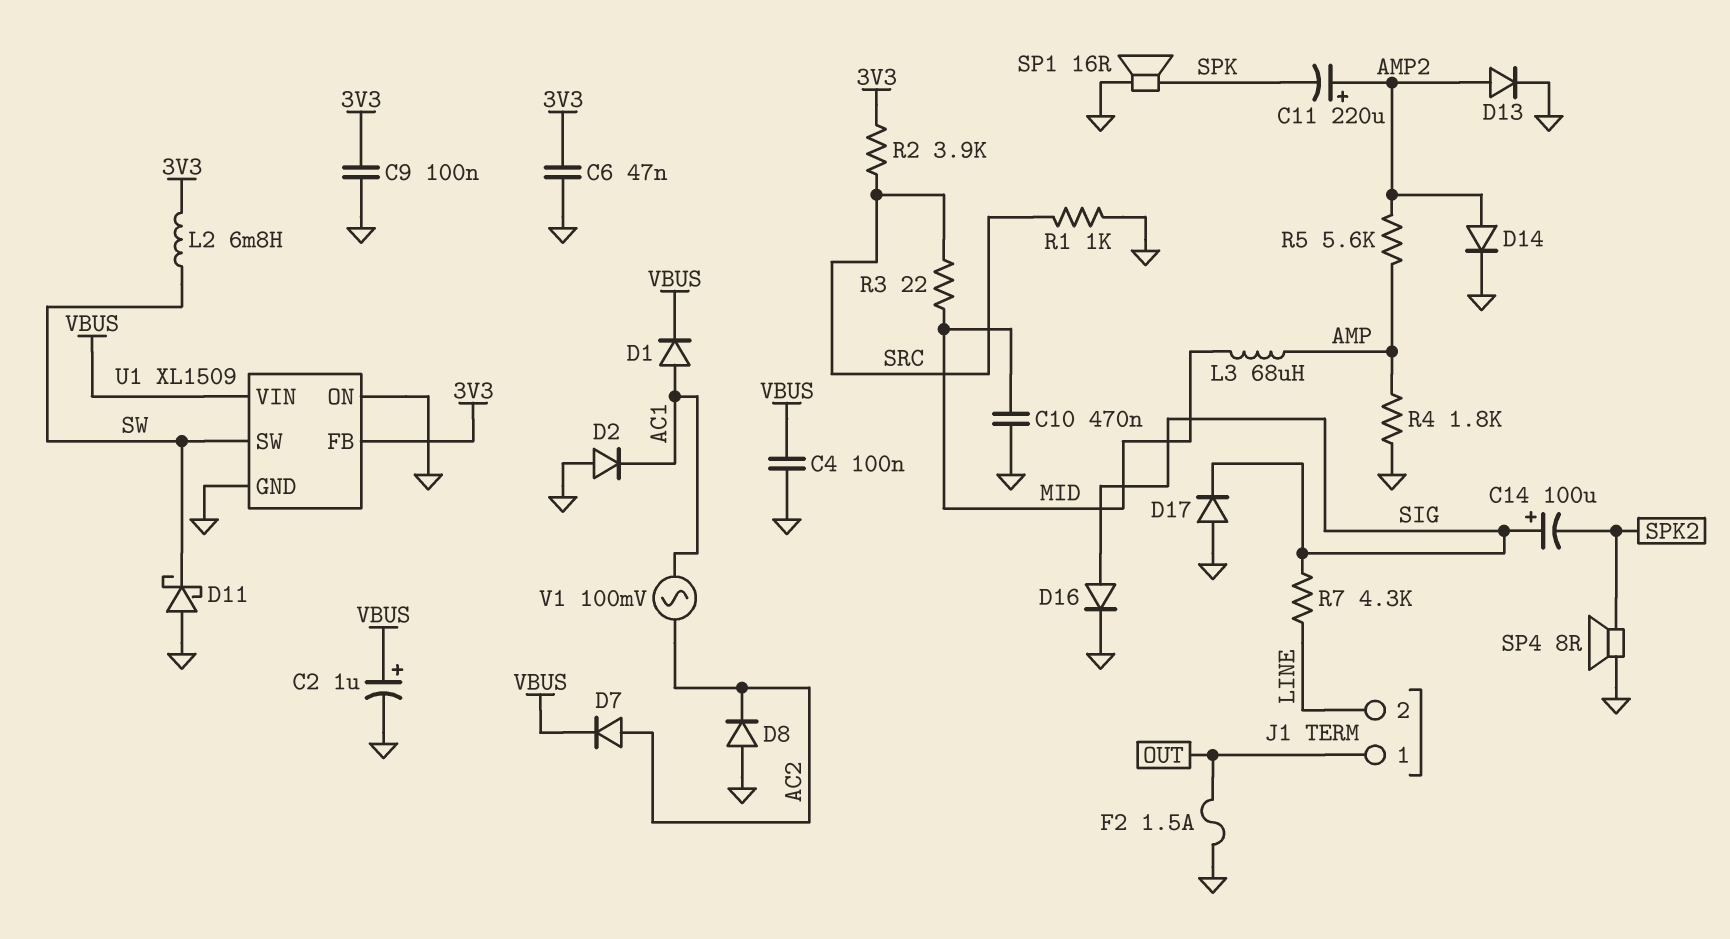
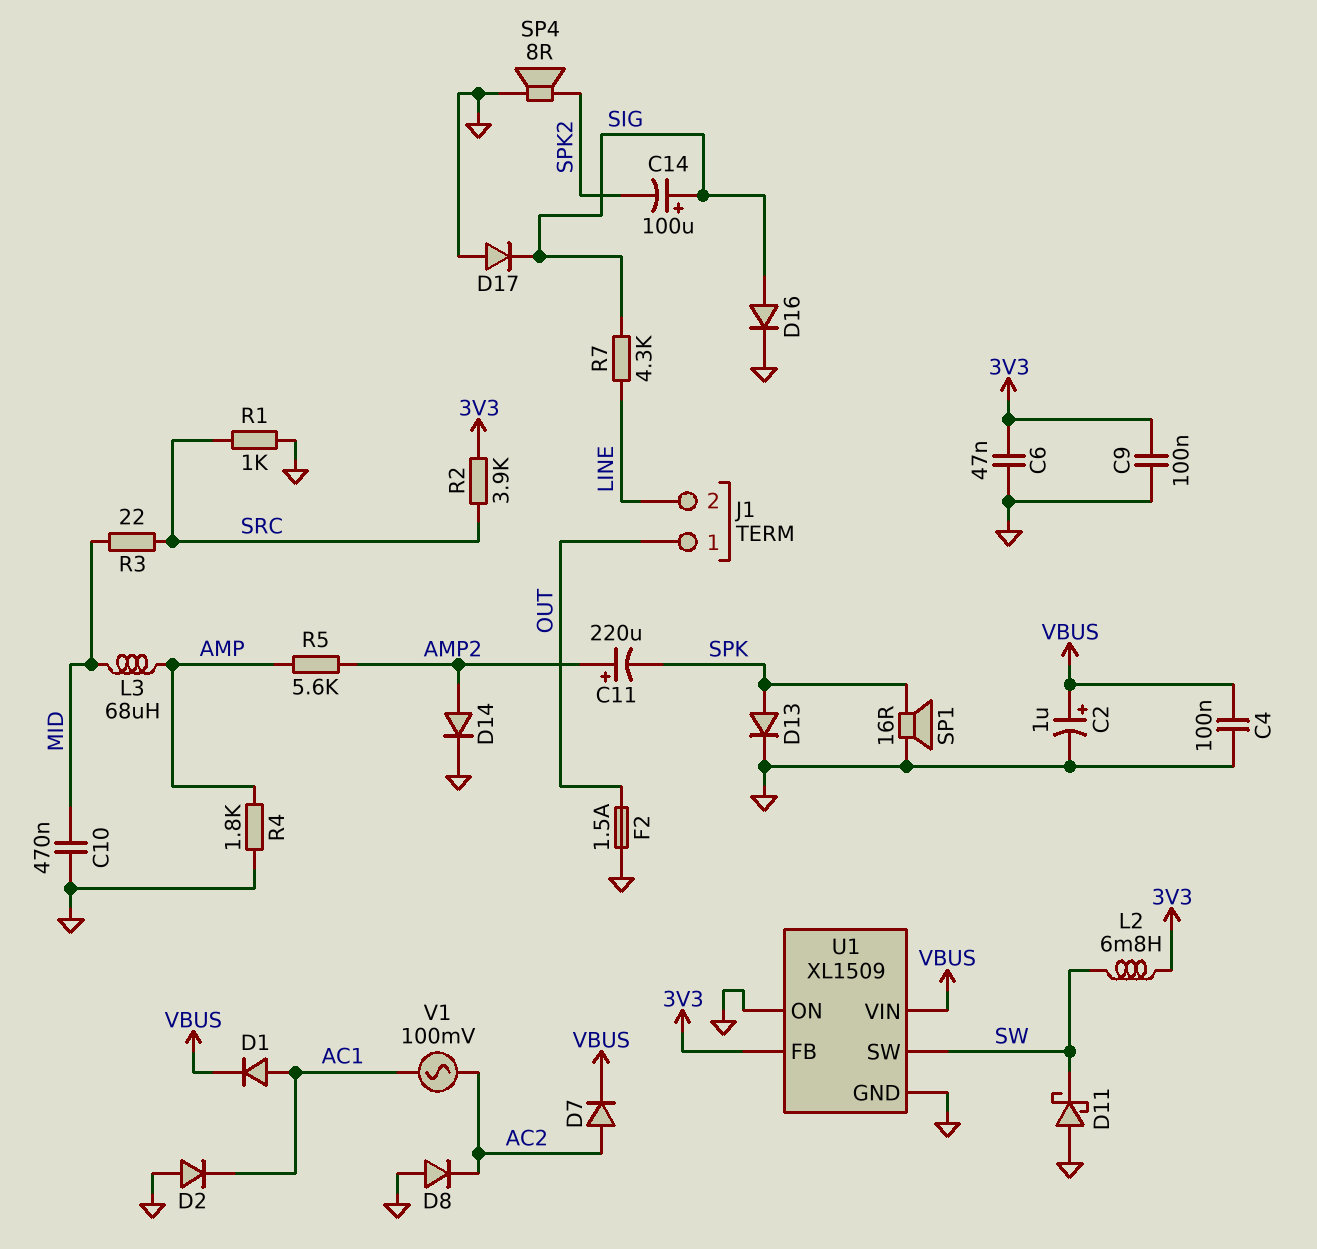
D13: diode (A AMP2, K GND) -> diode (A SPK, K GND)

